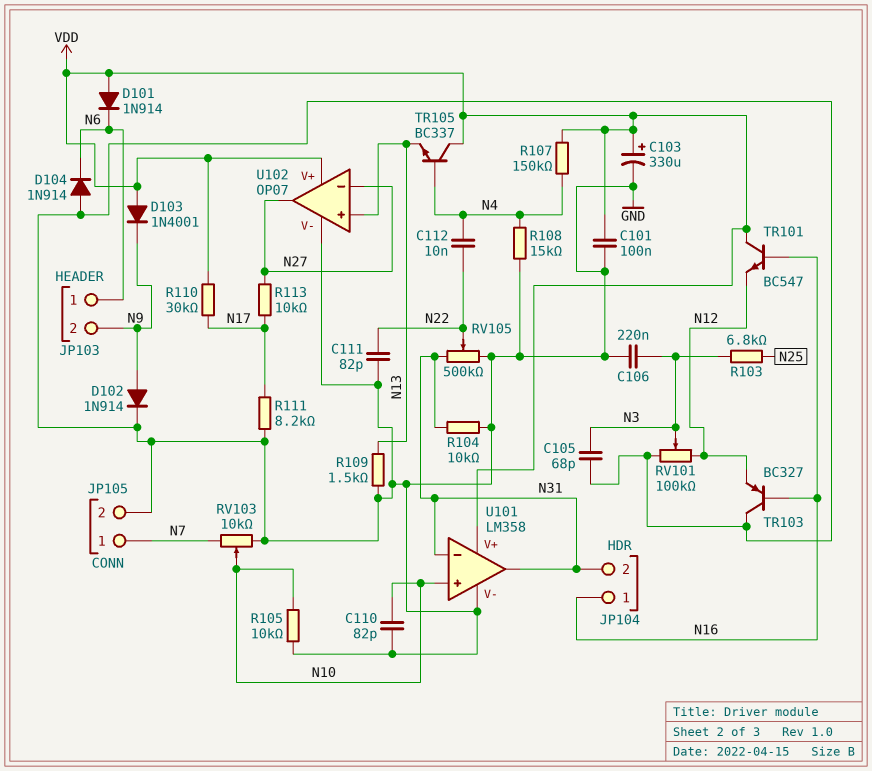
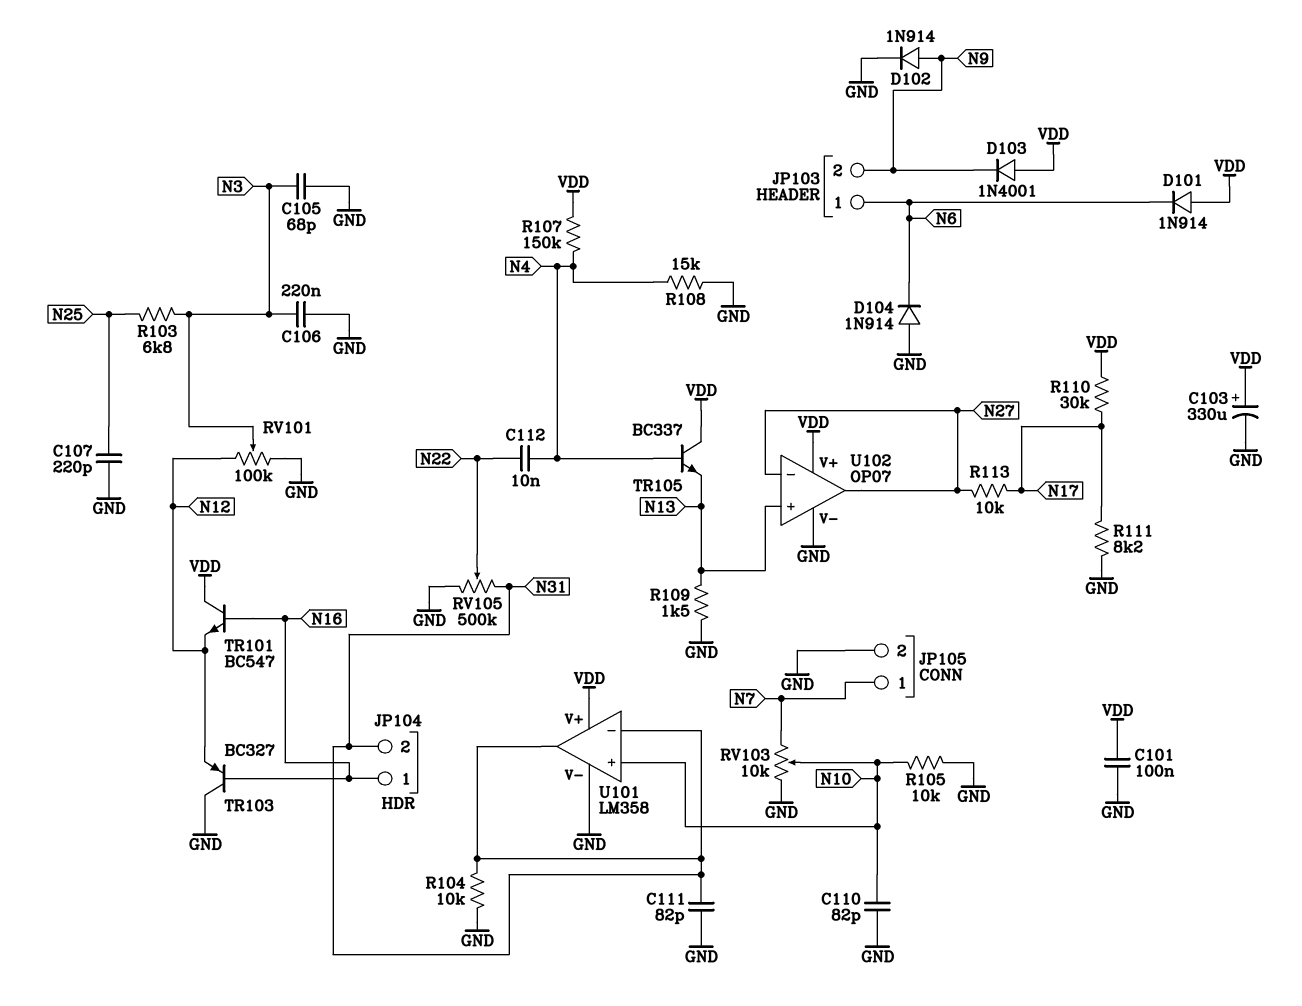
C107: none -> 220pF (GND, N25)
C111: 82pF (GND, N22) -> 82pF (GND, N31)

